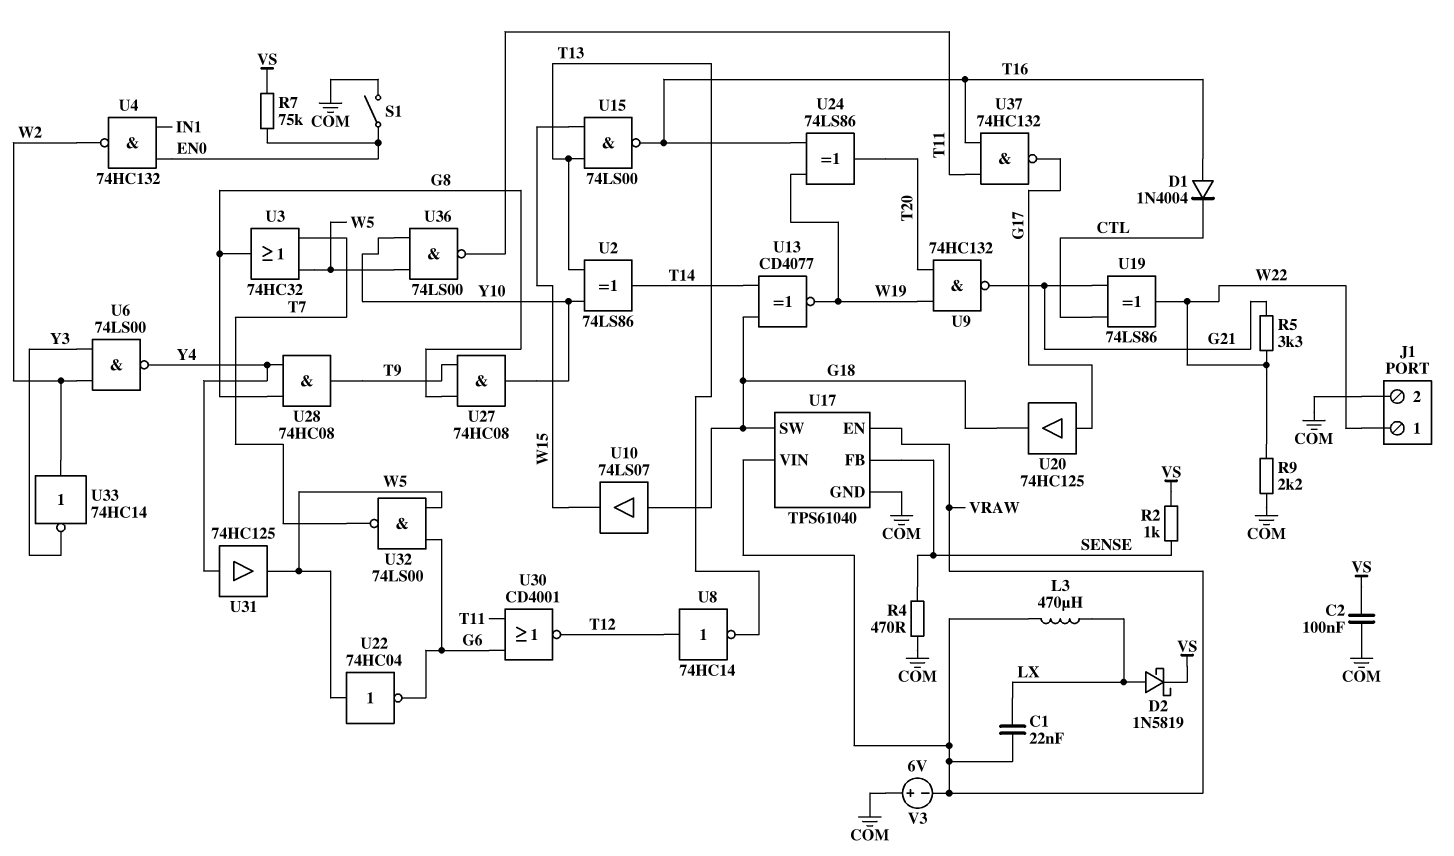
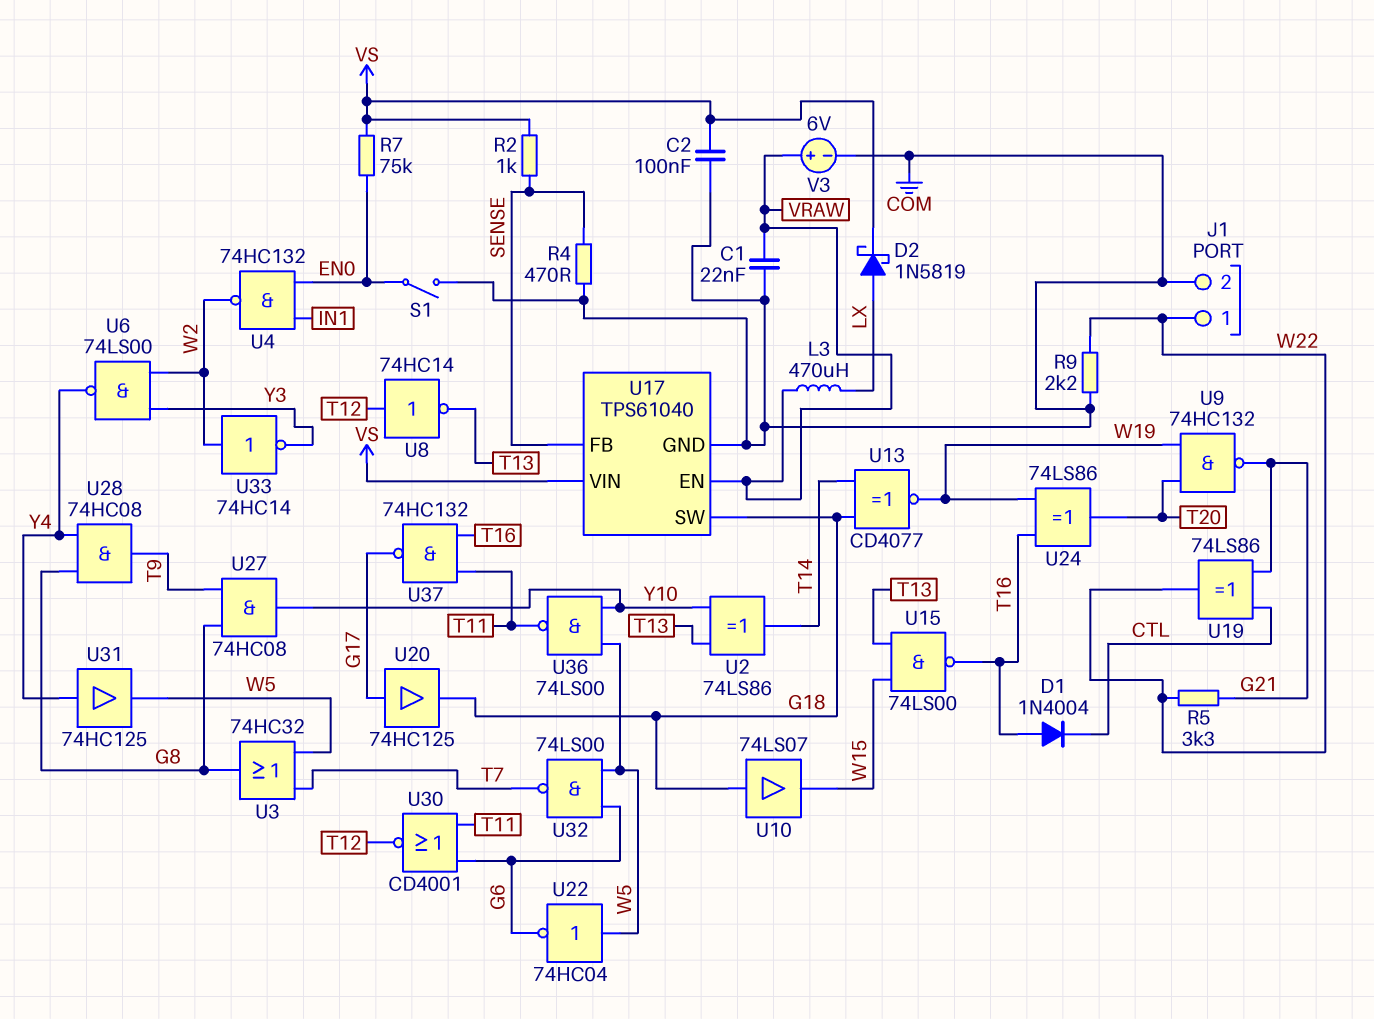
C1: 22nF (LX, VRAW) -> 22nF (COM, VRAW)
U17 pin VIN: VRAW -> VS
V3: 6V (plus COM, minus VRAW) -> 6V (plus VRAW, minus COM)

